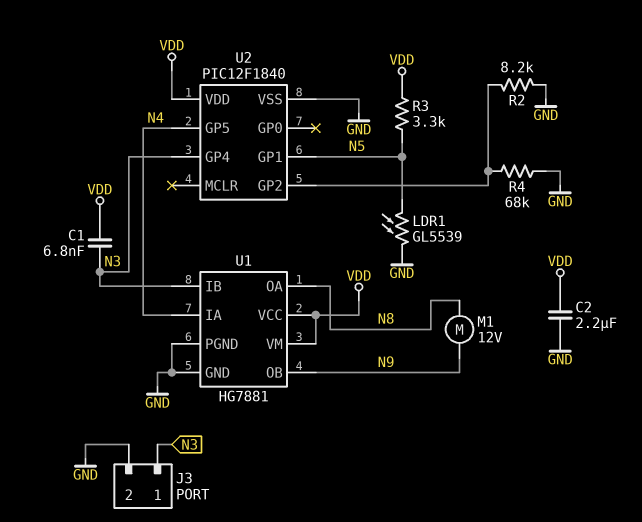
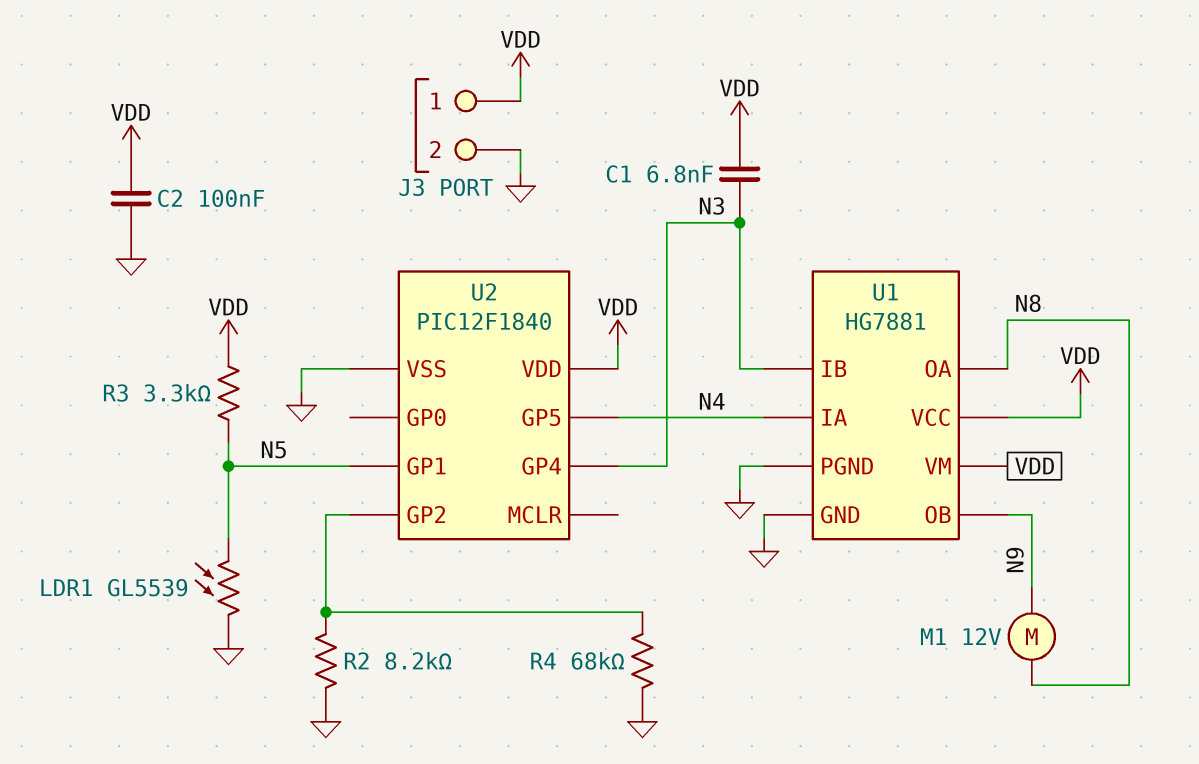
C2: 2.2uF (GND, VDD) -> 100nF (GND, VDD)
J3 pin 1: N3 -> VDD

